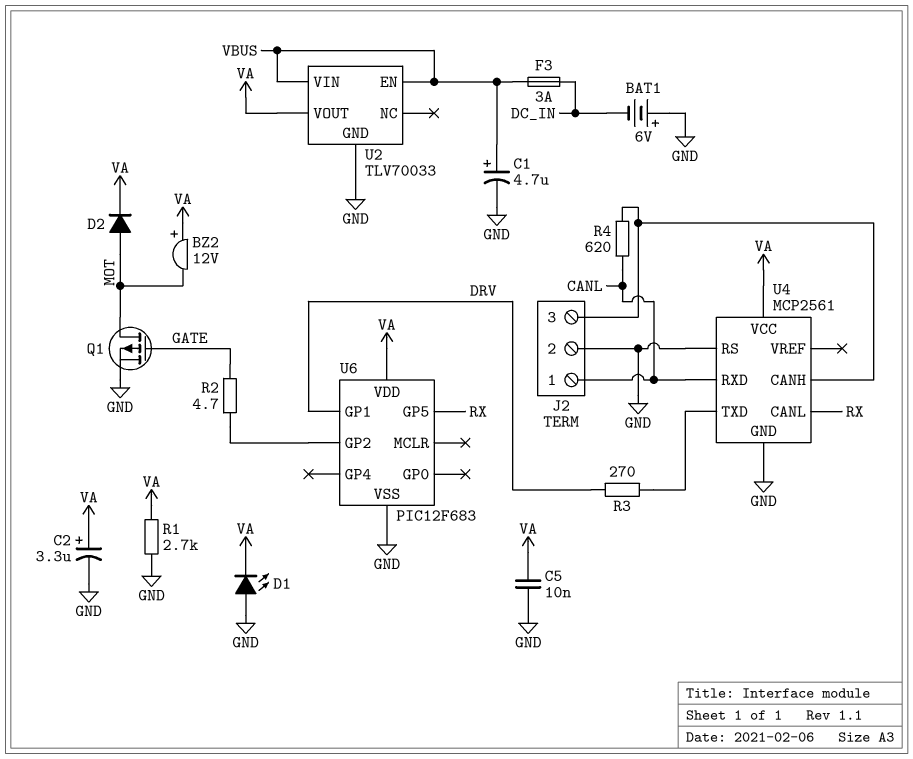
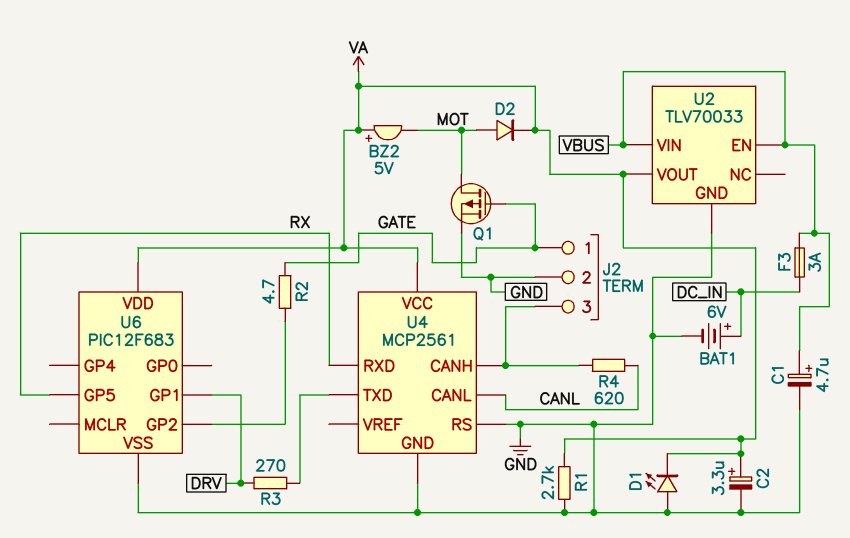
BAT1: 6V (plus GND, minus DC_IN) -> 6V (plus DC_IN, minus GND)
BZ2: buzzer 12V (plus VA, minus MOT) -> buzzer 5V (plus VA, minus MOT)
C5: 10nF (GND, VA) -> none
J2 pin 1: CANL -> GATE
U4 pin CANL: RX -> CANL
U4 pin RXD: CANL -> RX

